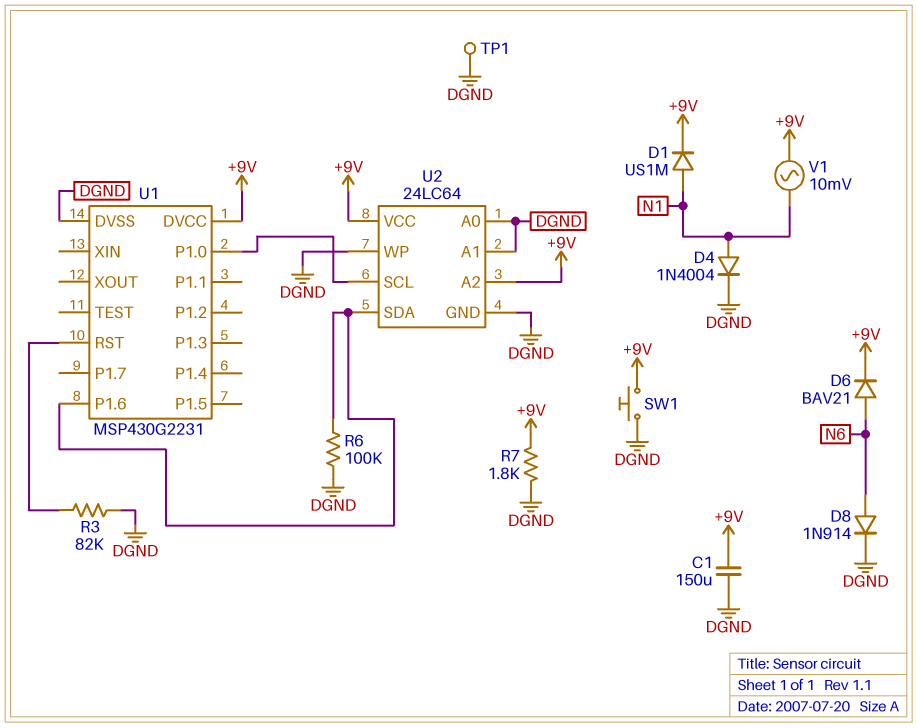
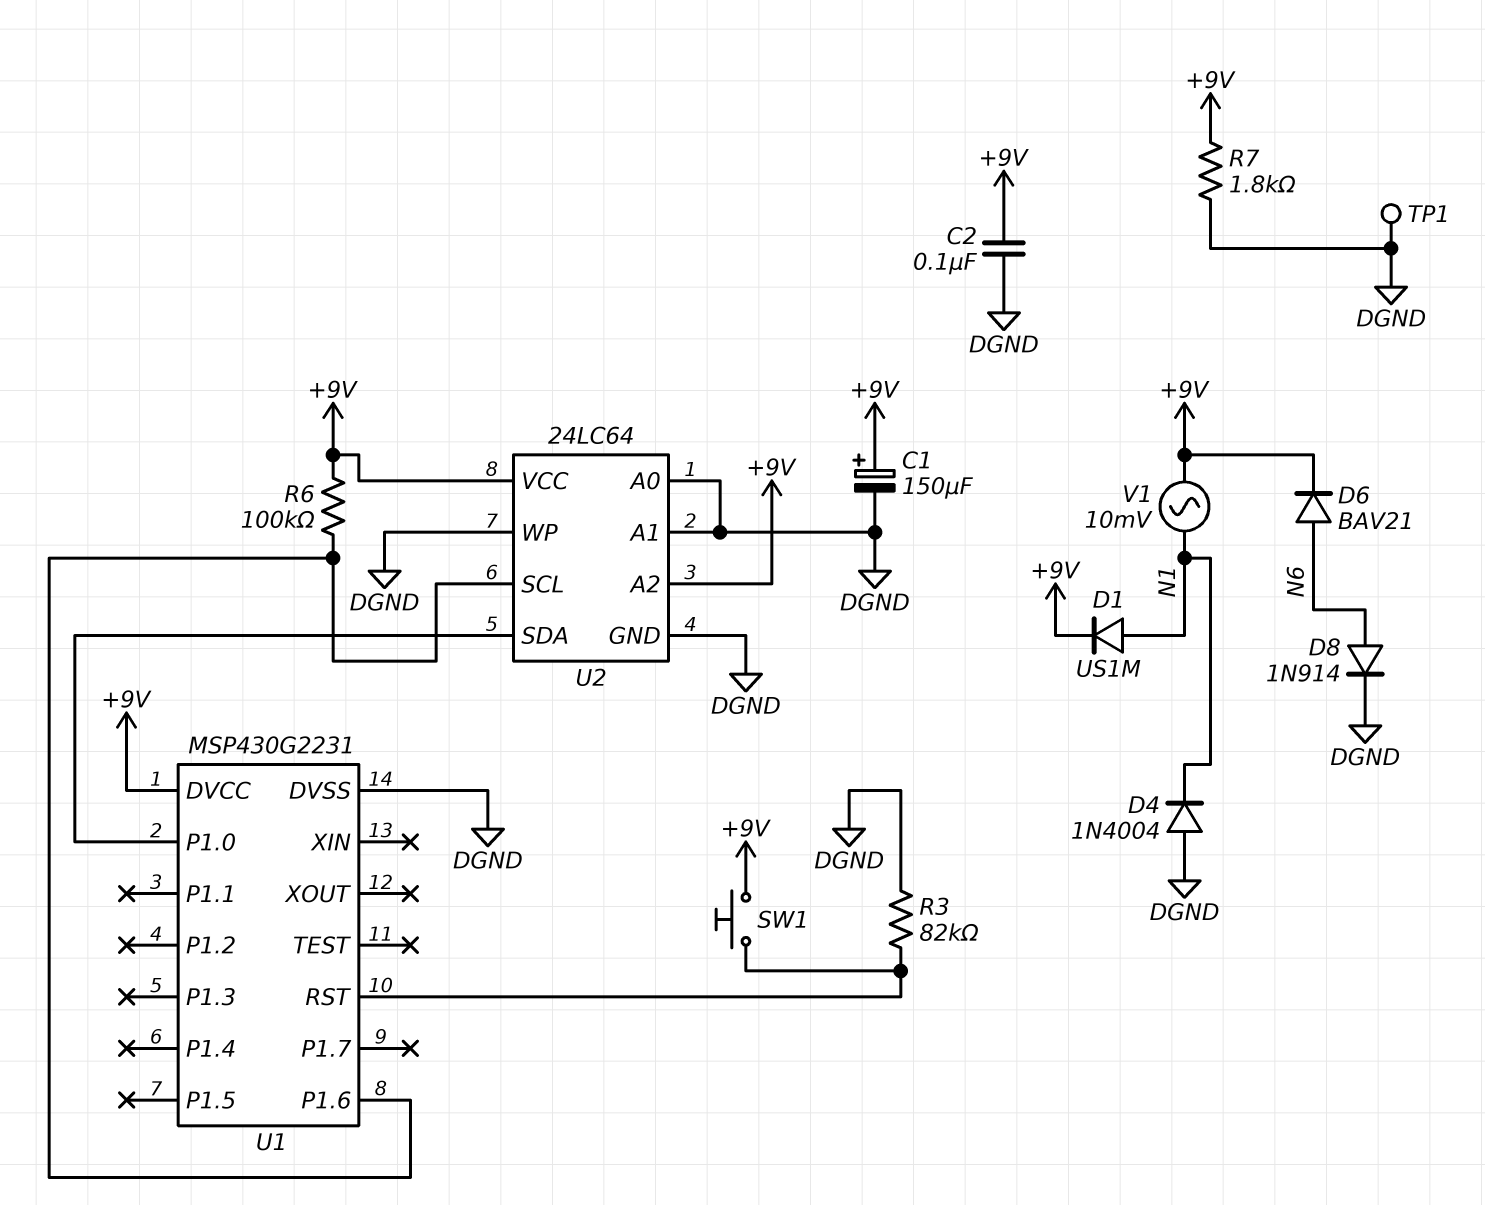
C1: 150uF (+9V, DGND) -> 150uF (plus +9V, minus DGND)
C2: none -> 100nF (+9V, DGND)
D4: diode 1N4004 (A N1, K DGND) -> diode 1N4004 (A DGND, K N1)
R6: 100k (DGND, U1/P1.6) -> 100k (+9V, U1/P1.6)
SW1: button (+9V, DGND) -> button (+9V, U1/RST)
U2 pin SCL: U1/P1.0 -> U1/P1.6
U2 pin SDA: U1/P1.6 -> U1/P1.0

